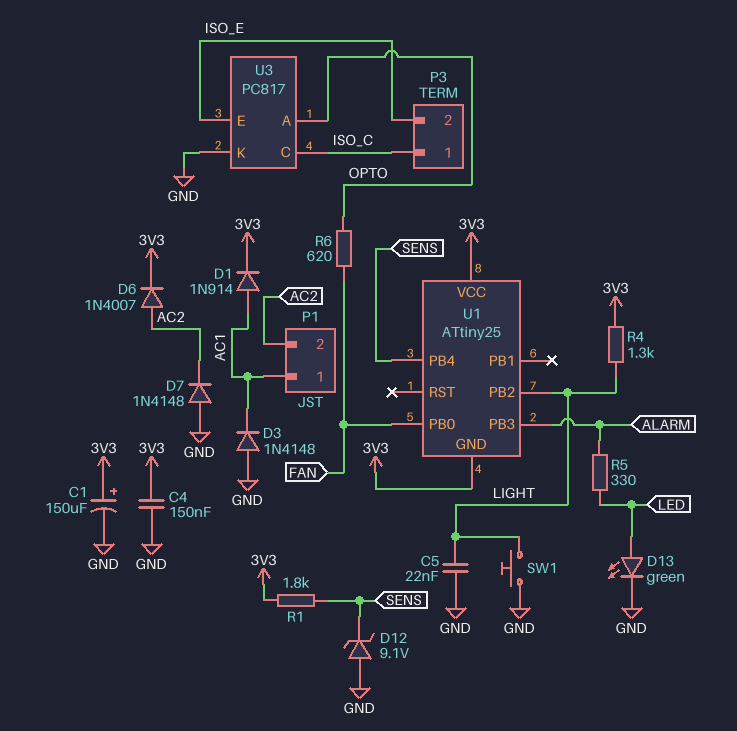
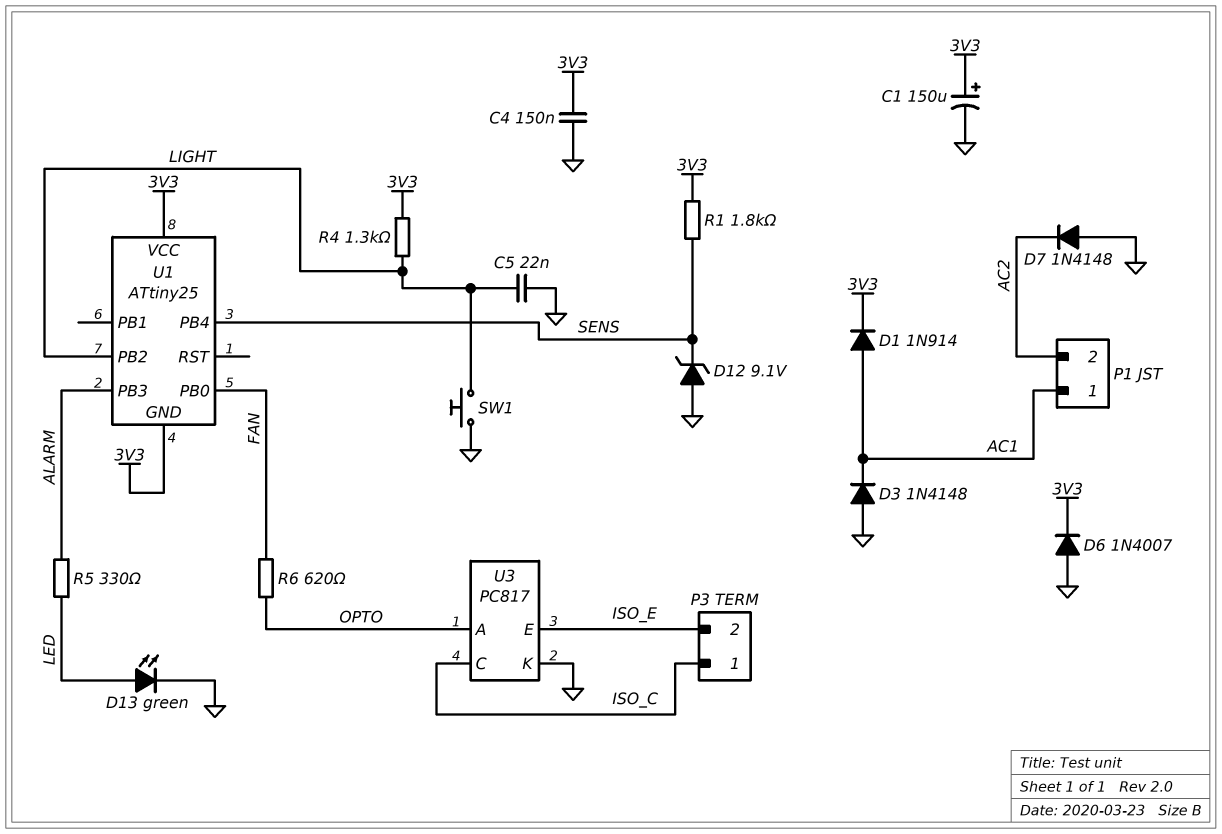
D6: diode 1N4007 (A AC2, K 3V3) -> diode 1N4007 (A GND, K 3V3)

